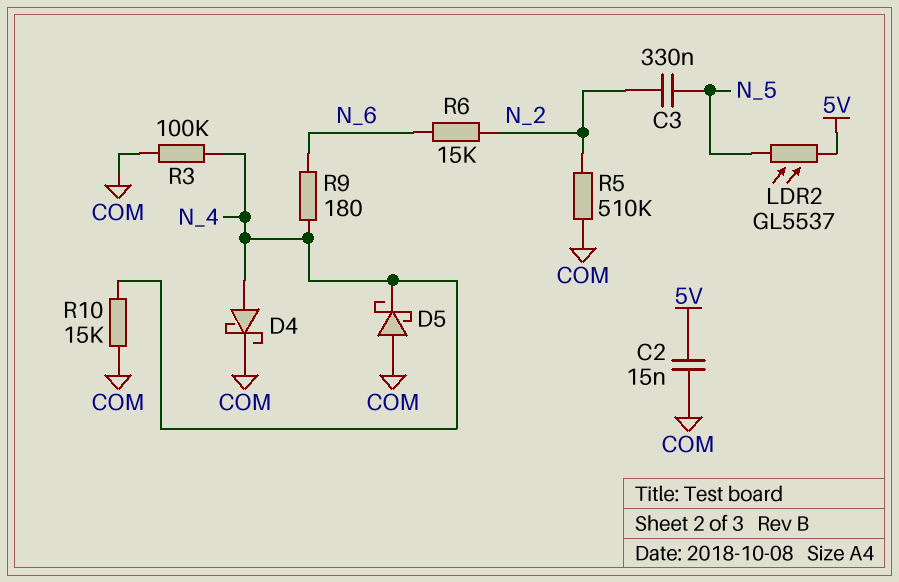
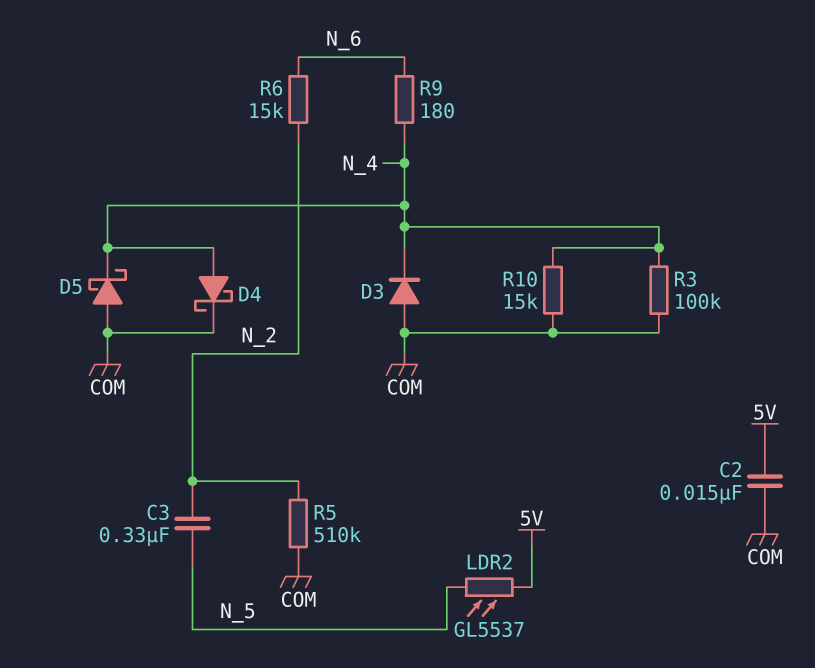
D3: none -> diode (A COM, K N_4)

